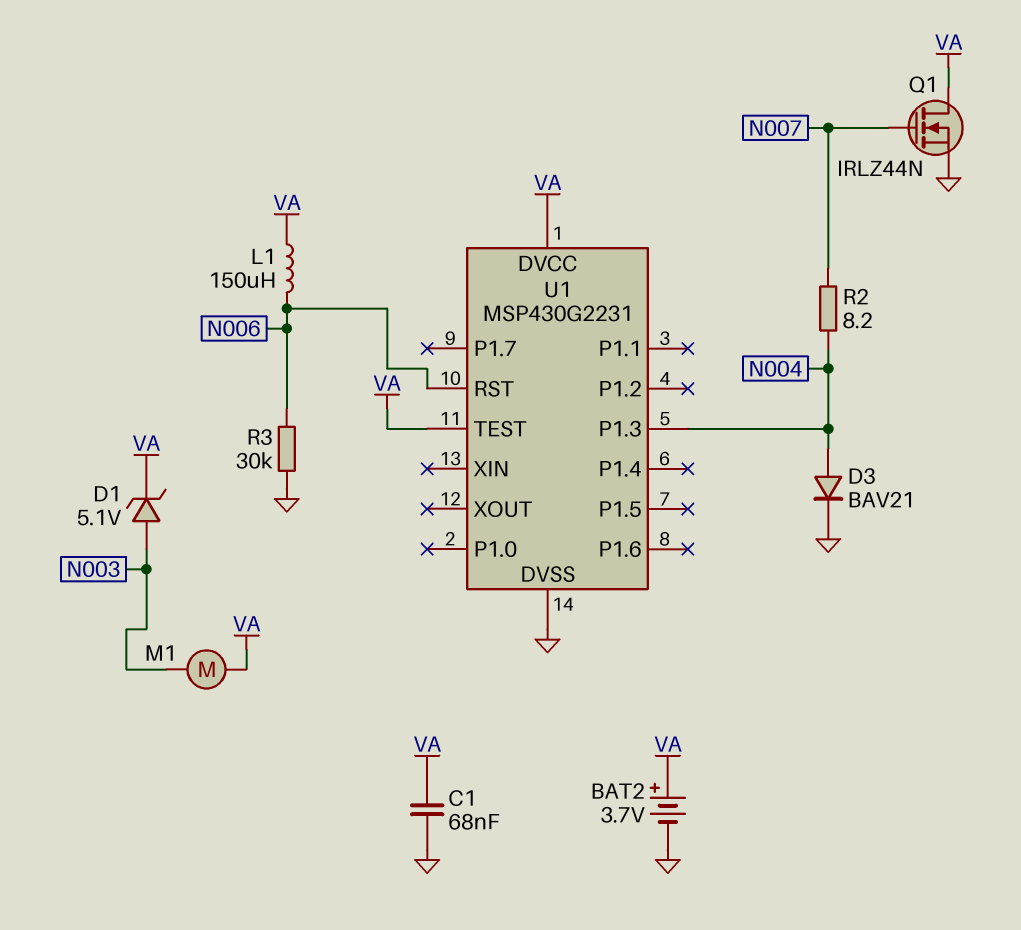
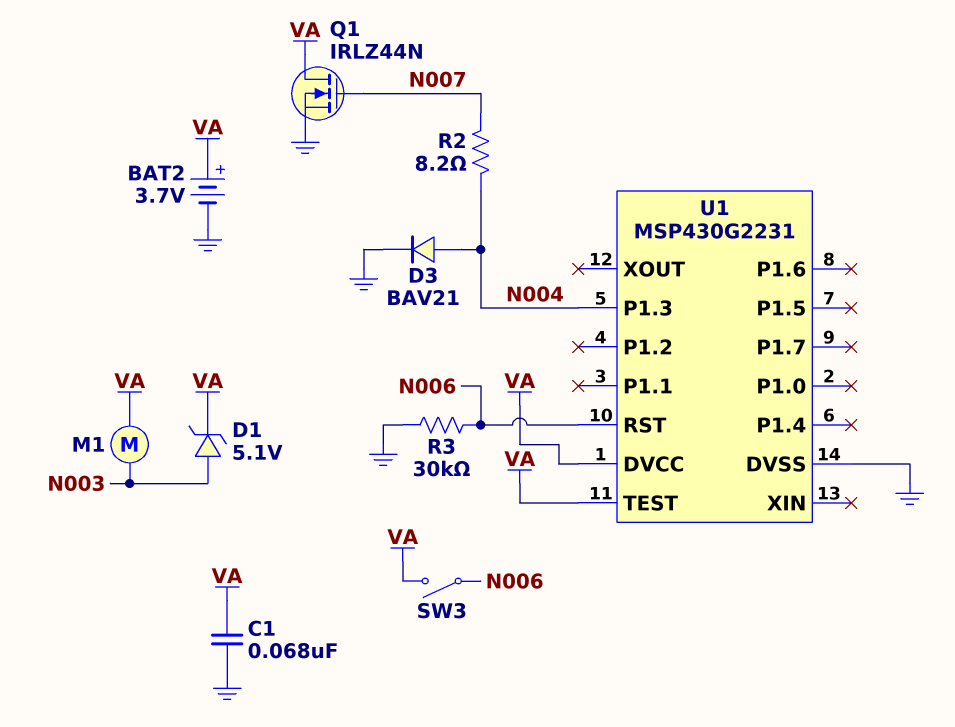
L1: 150uH (N006, VA) -> none
SW3: none -> switch (N006, VA)

